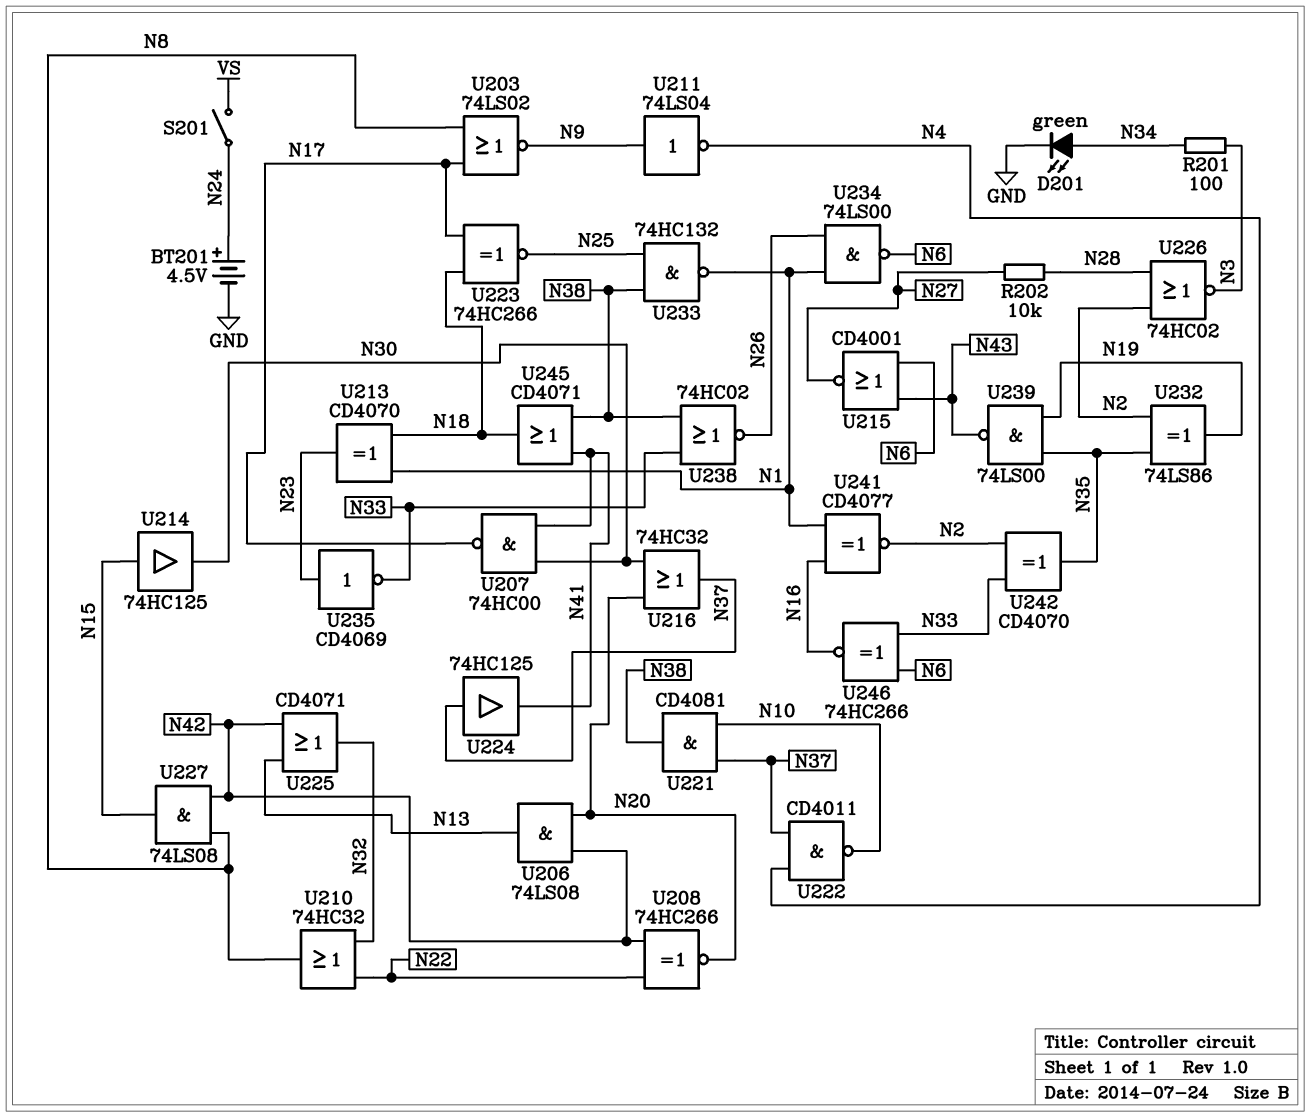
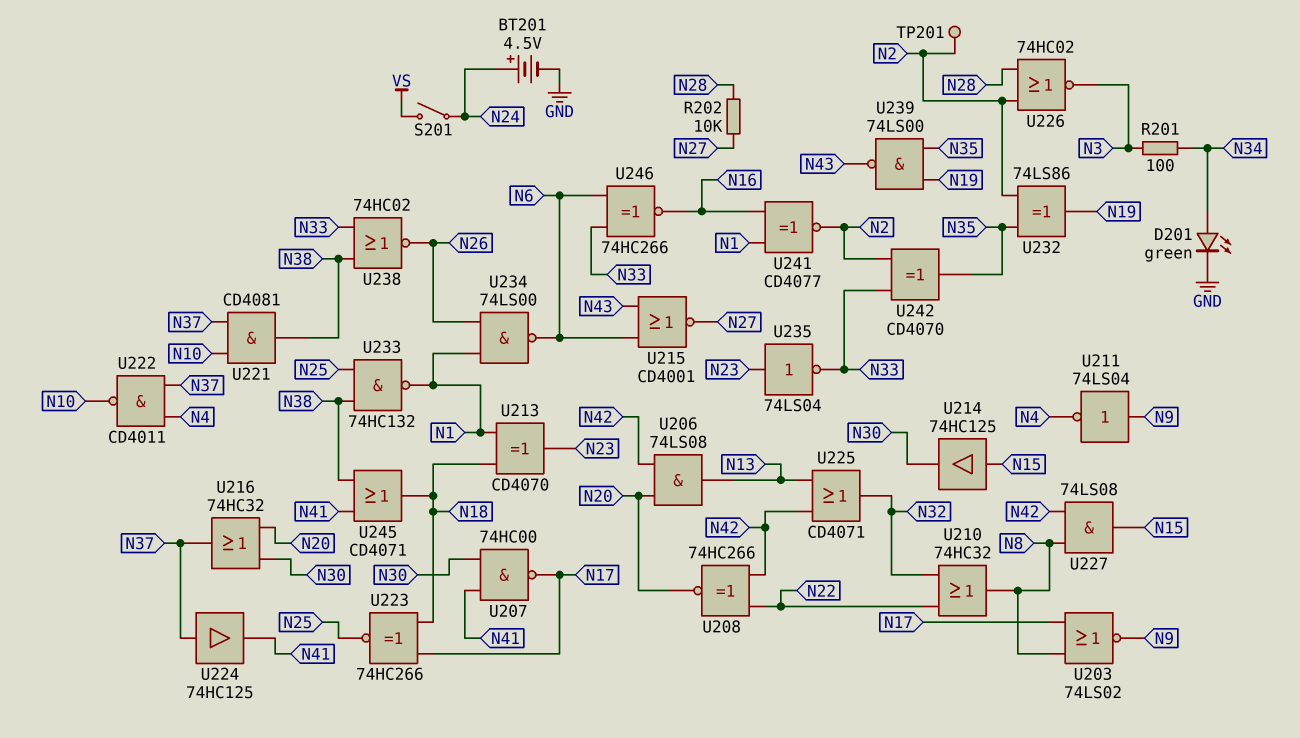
TP201: none -> test point (N2)
U235: NOT CD4069 (in N23, out N33) -> NOT 74LS04 (in N23, out N33)

